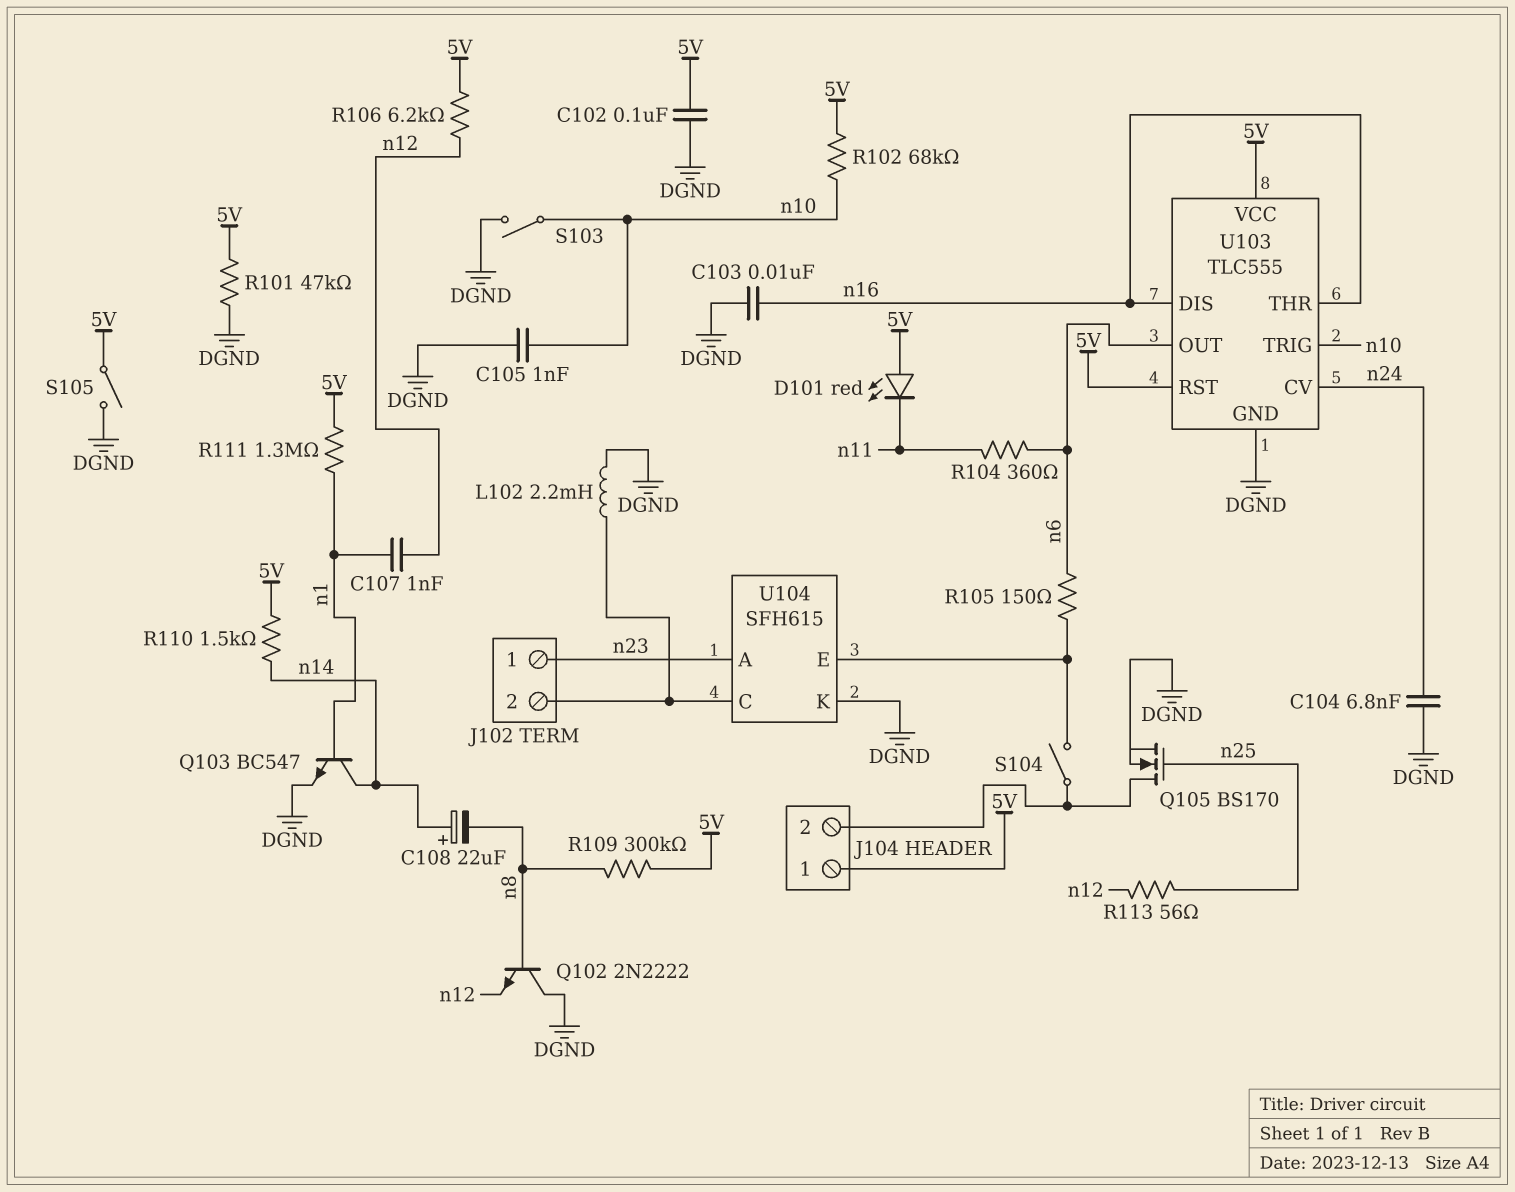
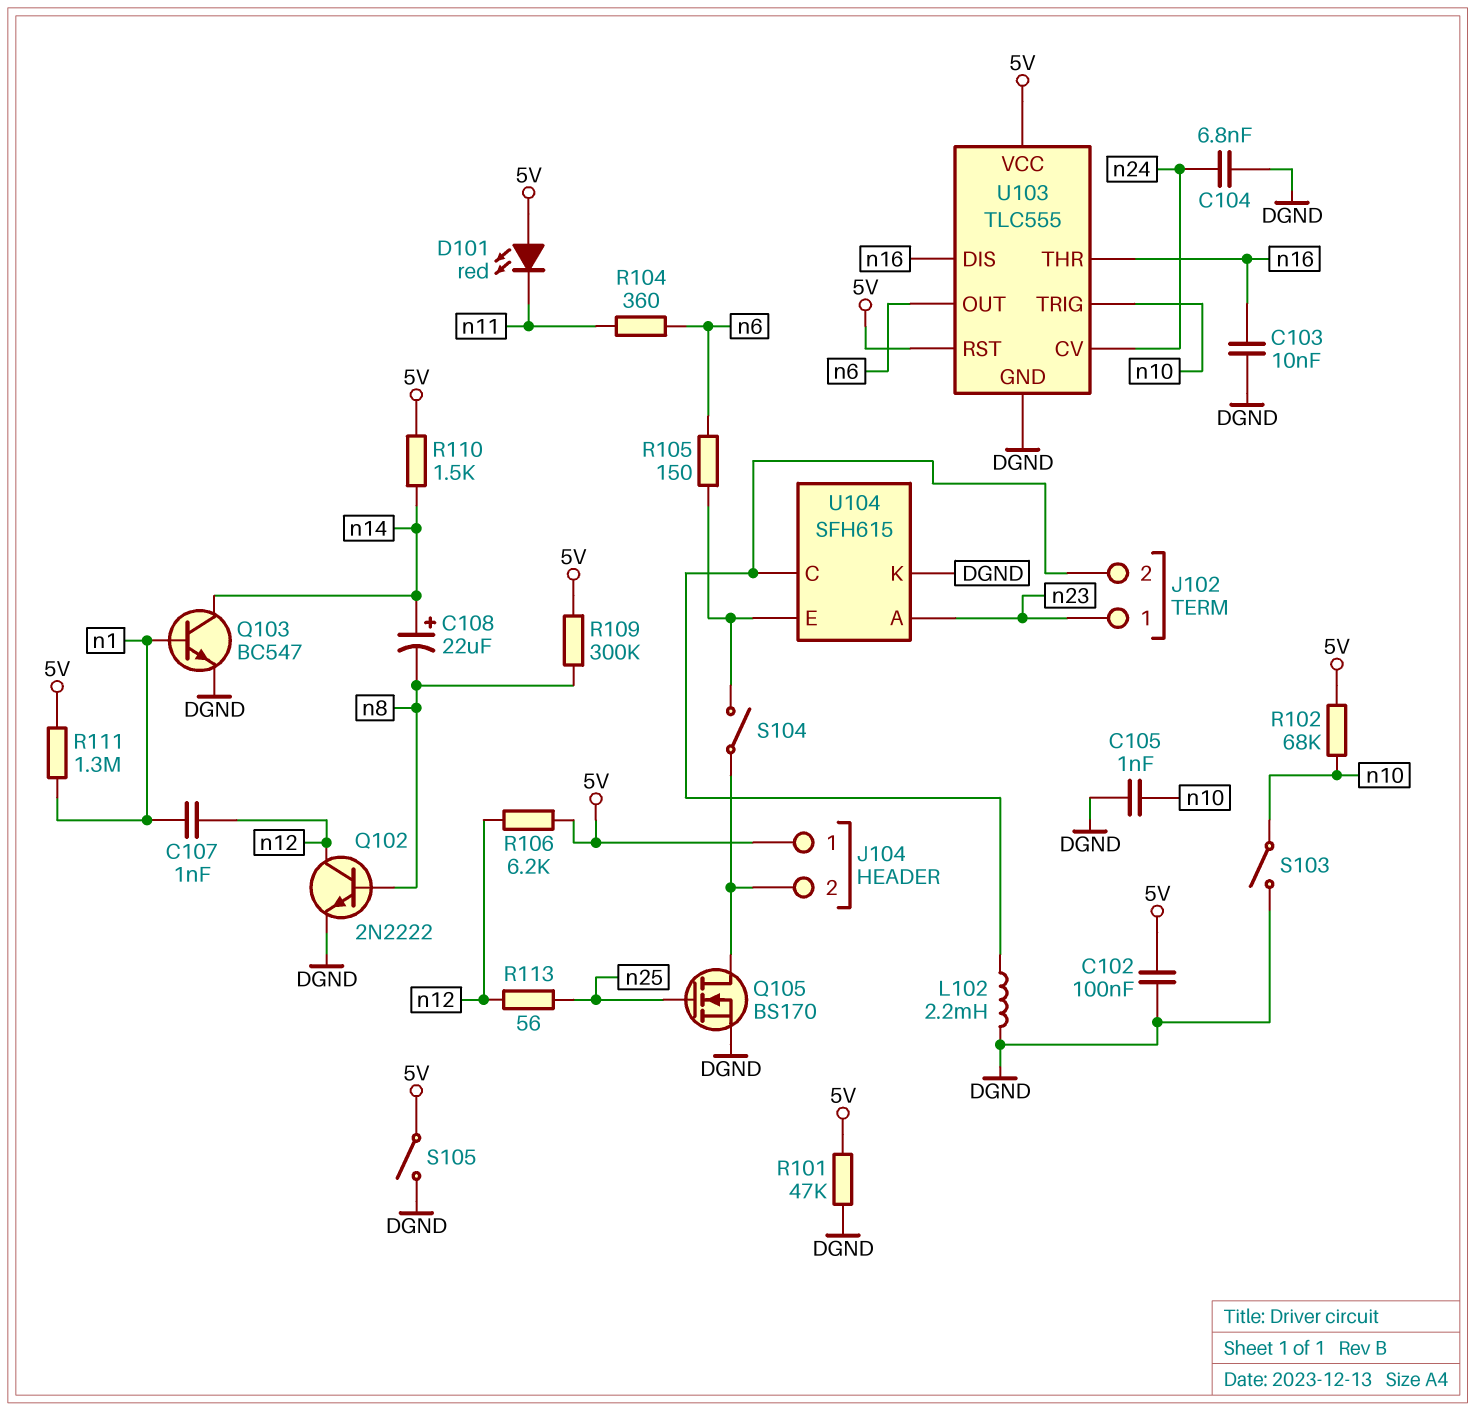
Q102: NPN 2N2222 (B n8, C DGND, E n12) -> NPN 2N2222 (B n8, C n12, E DGND)

